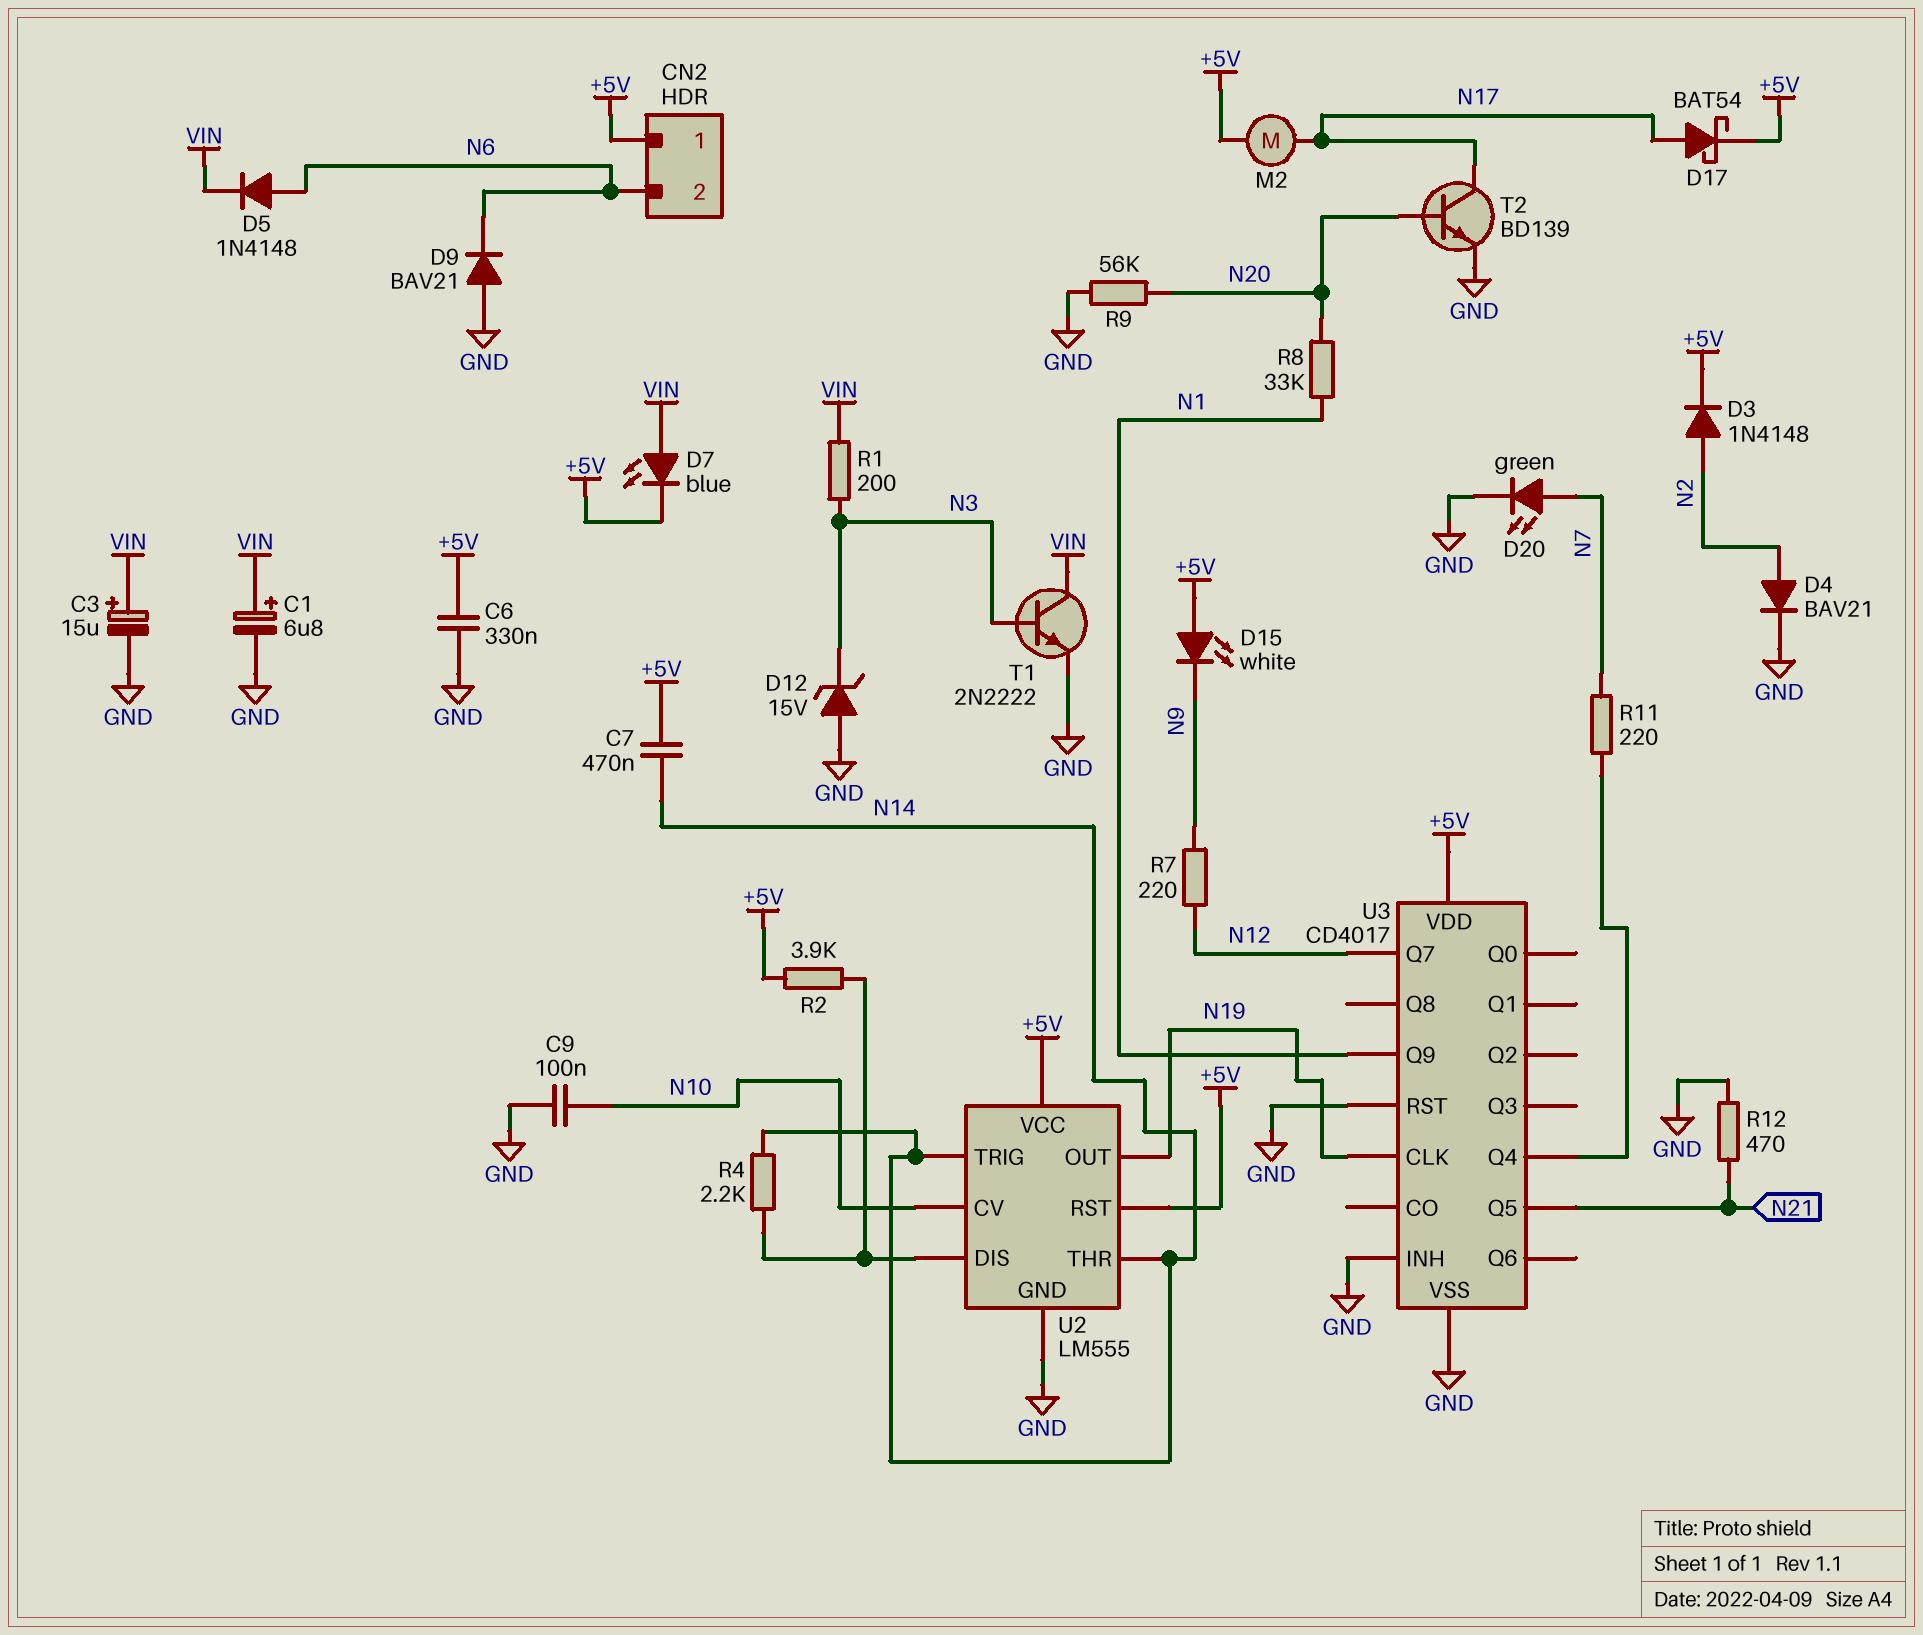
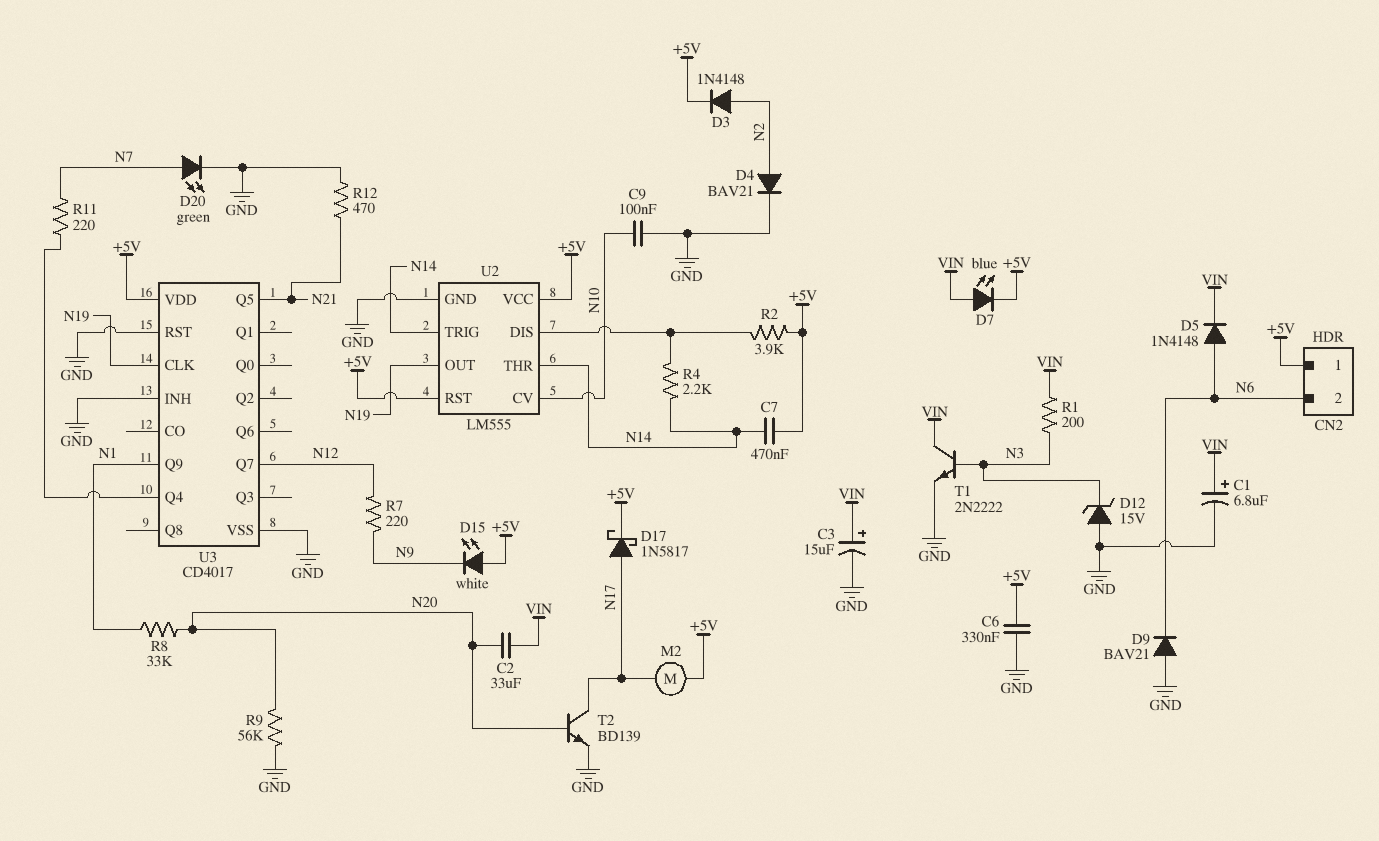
C2: none -> 33uF (N20, VIN)
D17: schottky BAT54 (A N17, K +5V) -> schottky 1N5817 (A N17, K +5V)

